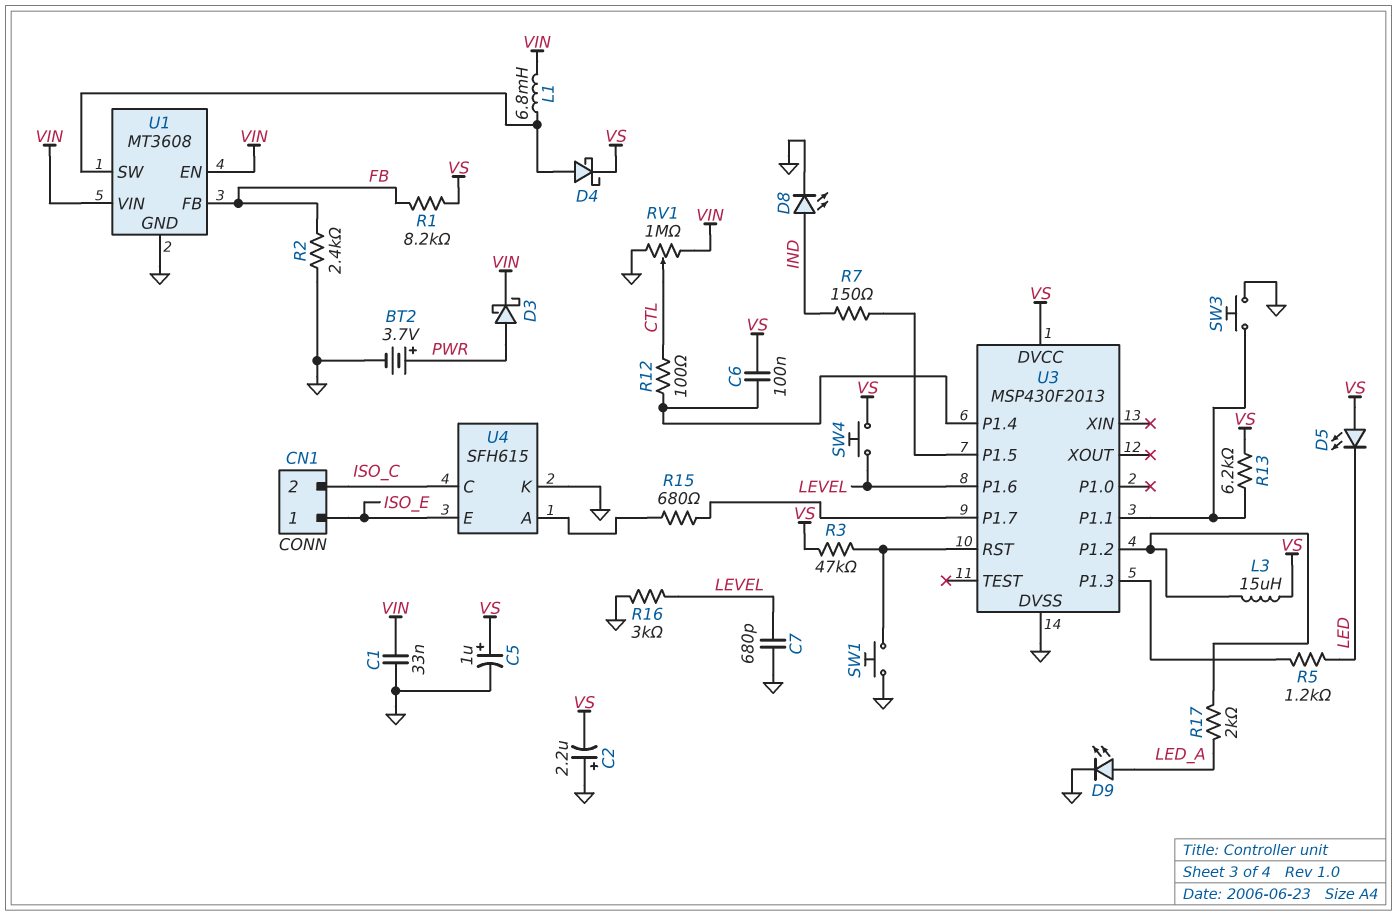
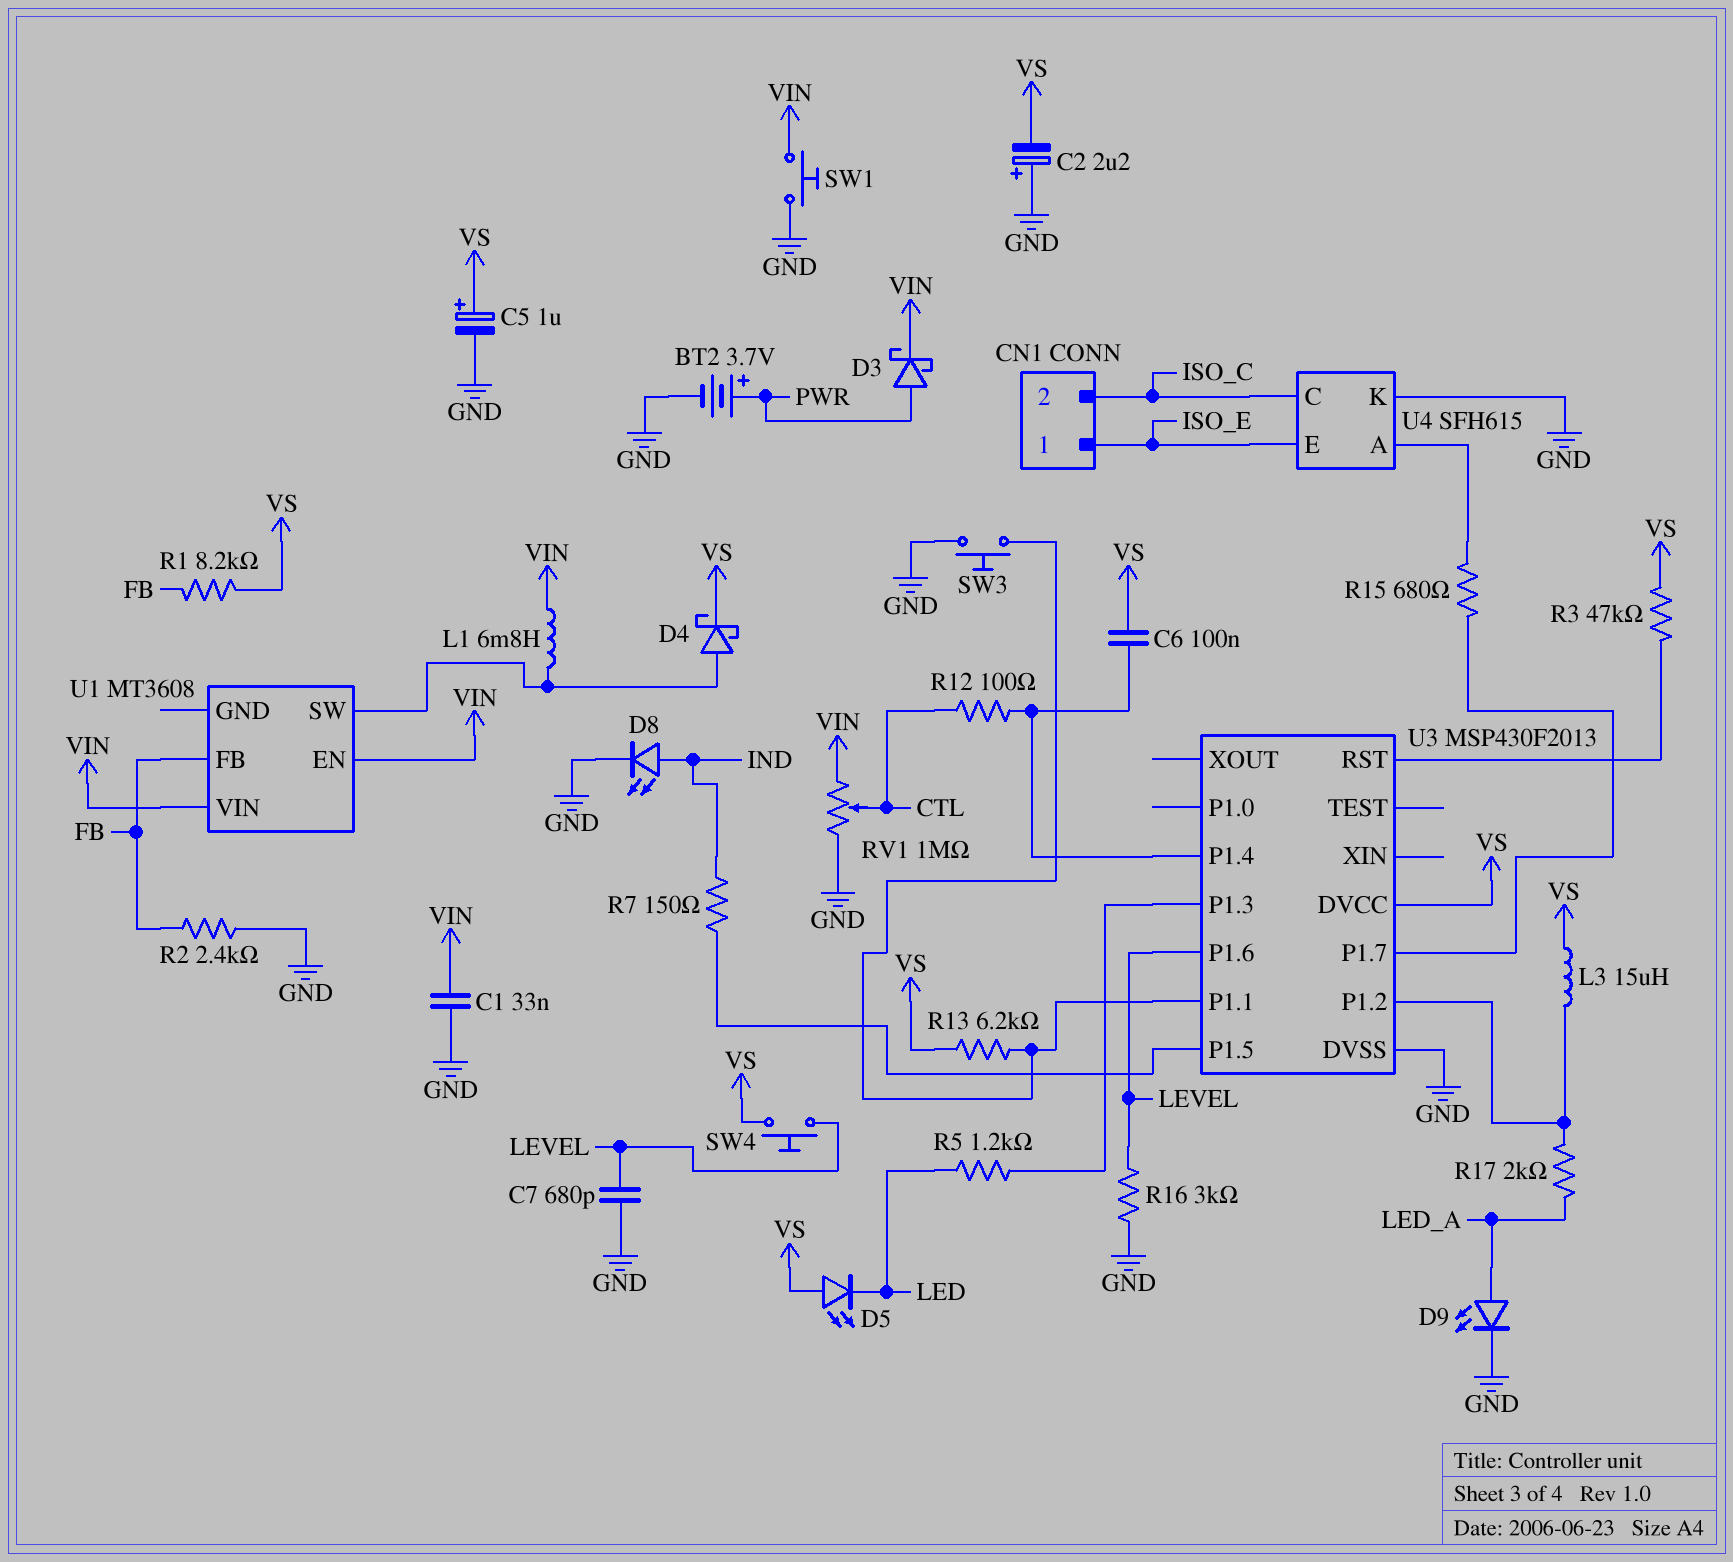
SW1: button (GND, U3/RST) -> button (GND, VIN)
U1 pin GND: GND -> none

